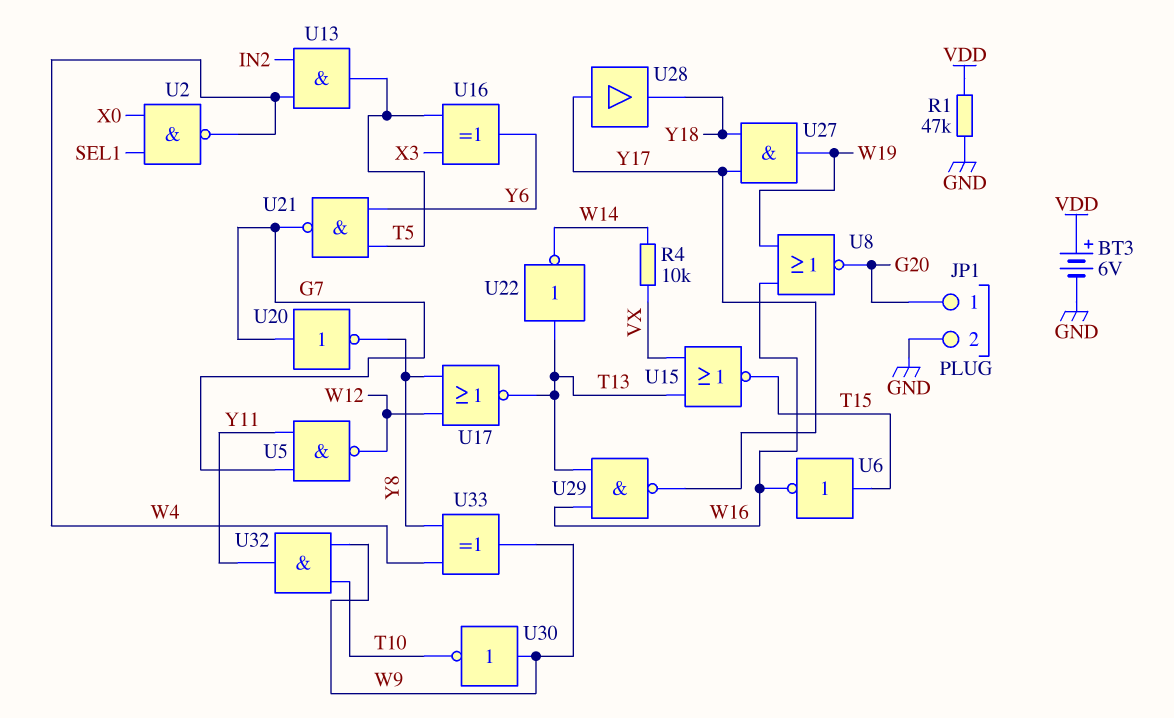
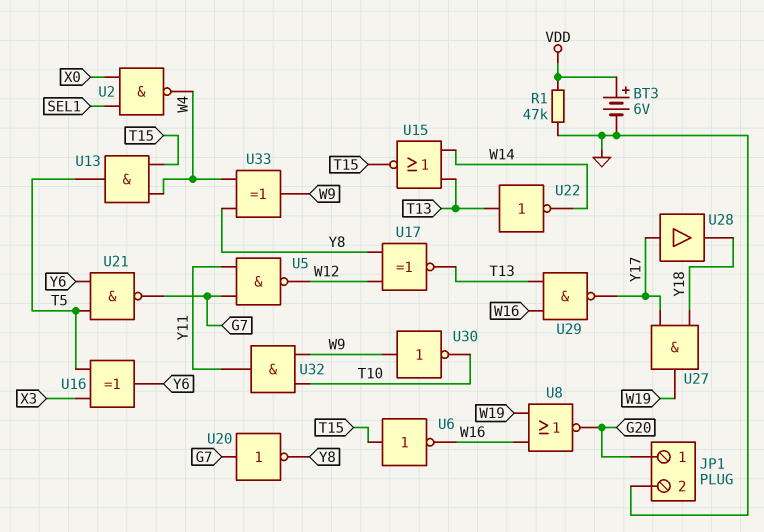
R4: 10k (VX, W14) -> none
U13: AND (in IN2, in W4, out T5) -> AND (in T15, in W4, out T5)
U15: NOR (in T13, in VX, out T15) -> NOR (in T13, in W14, out T15)
U17: NOR (in W12, in Y8, out T13) -> XNOR (in W12, in Y8, out T13)

